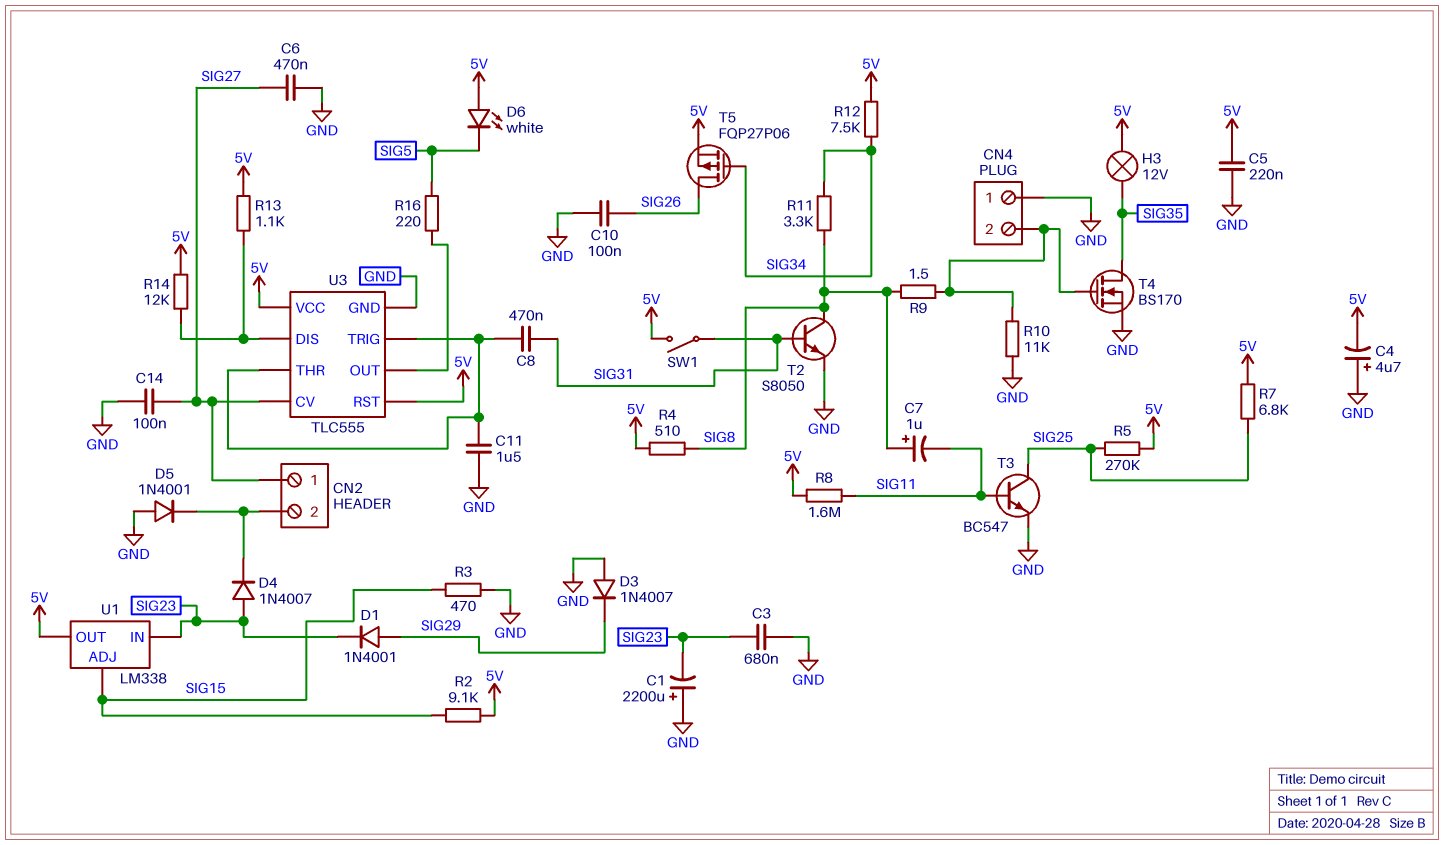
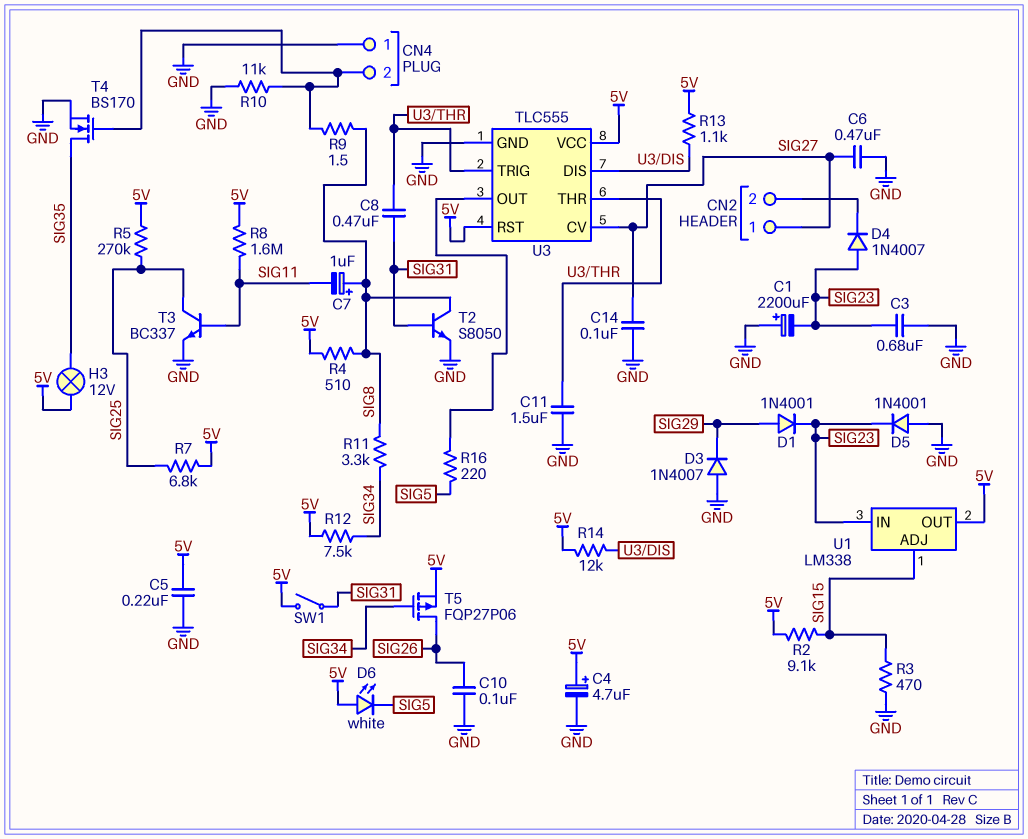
C4: 4.7uF (plus GND, minus 5V) -> 4.7uF (plus 5V, minus GND)
D5: diode 1N4001 (A GND, K CN2/2) -> diode 1N4001 (A GND, K SIG23)
T3: NPN BC547 (B SIG11, C SIG25, E GND) -> NPN BC337 (B SIG11, C SIG25, E GND)

